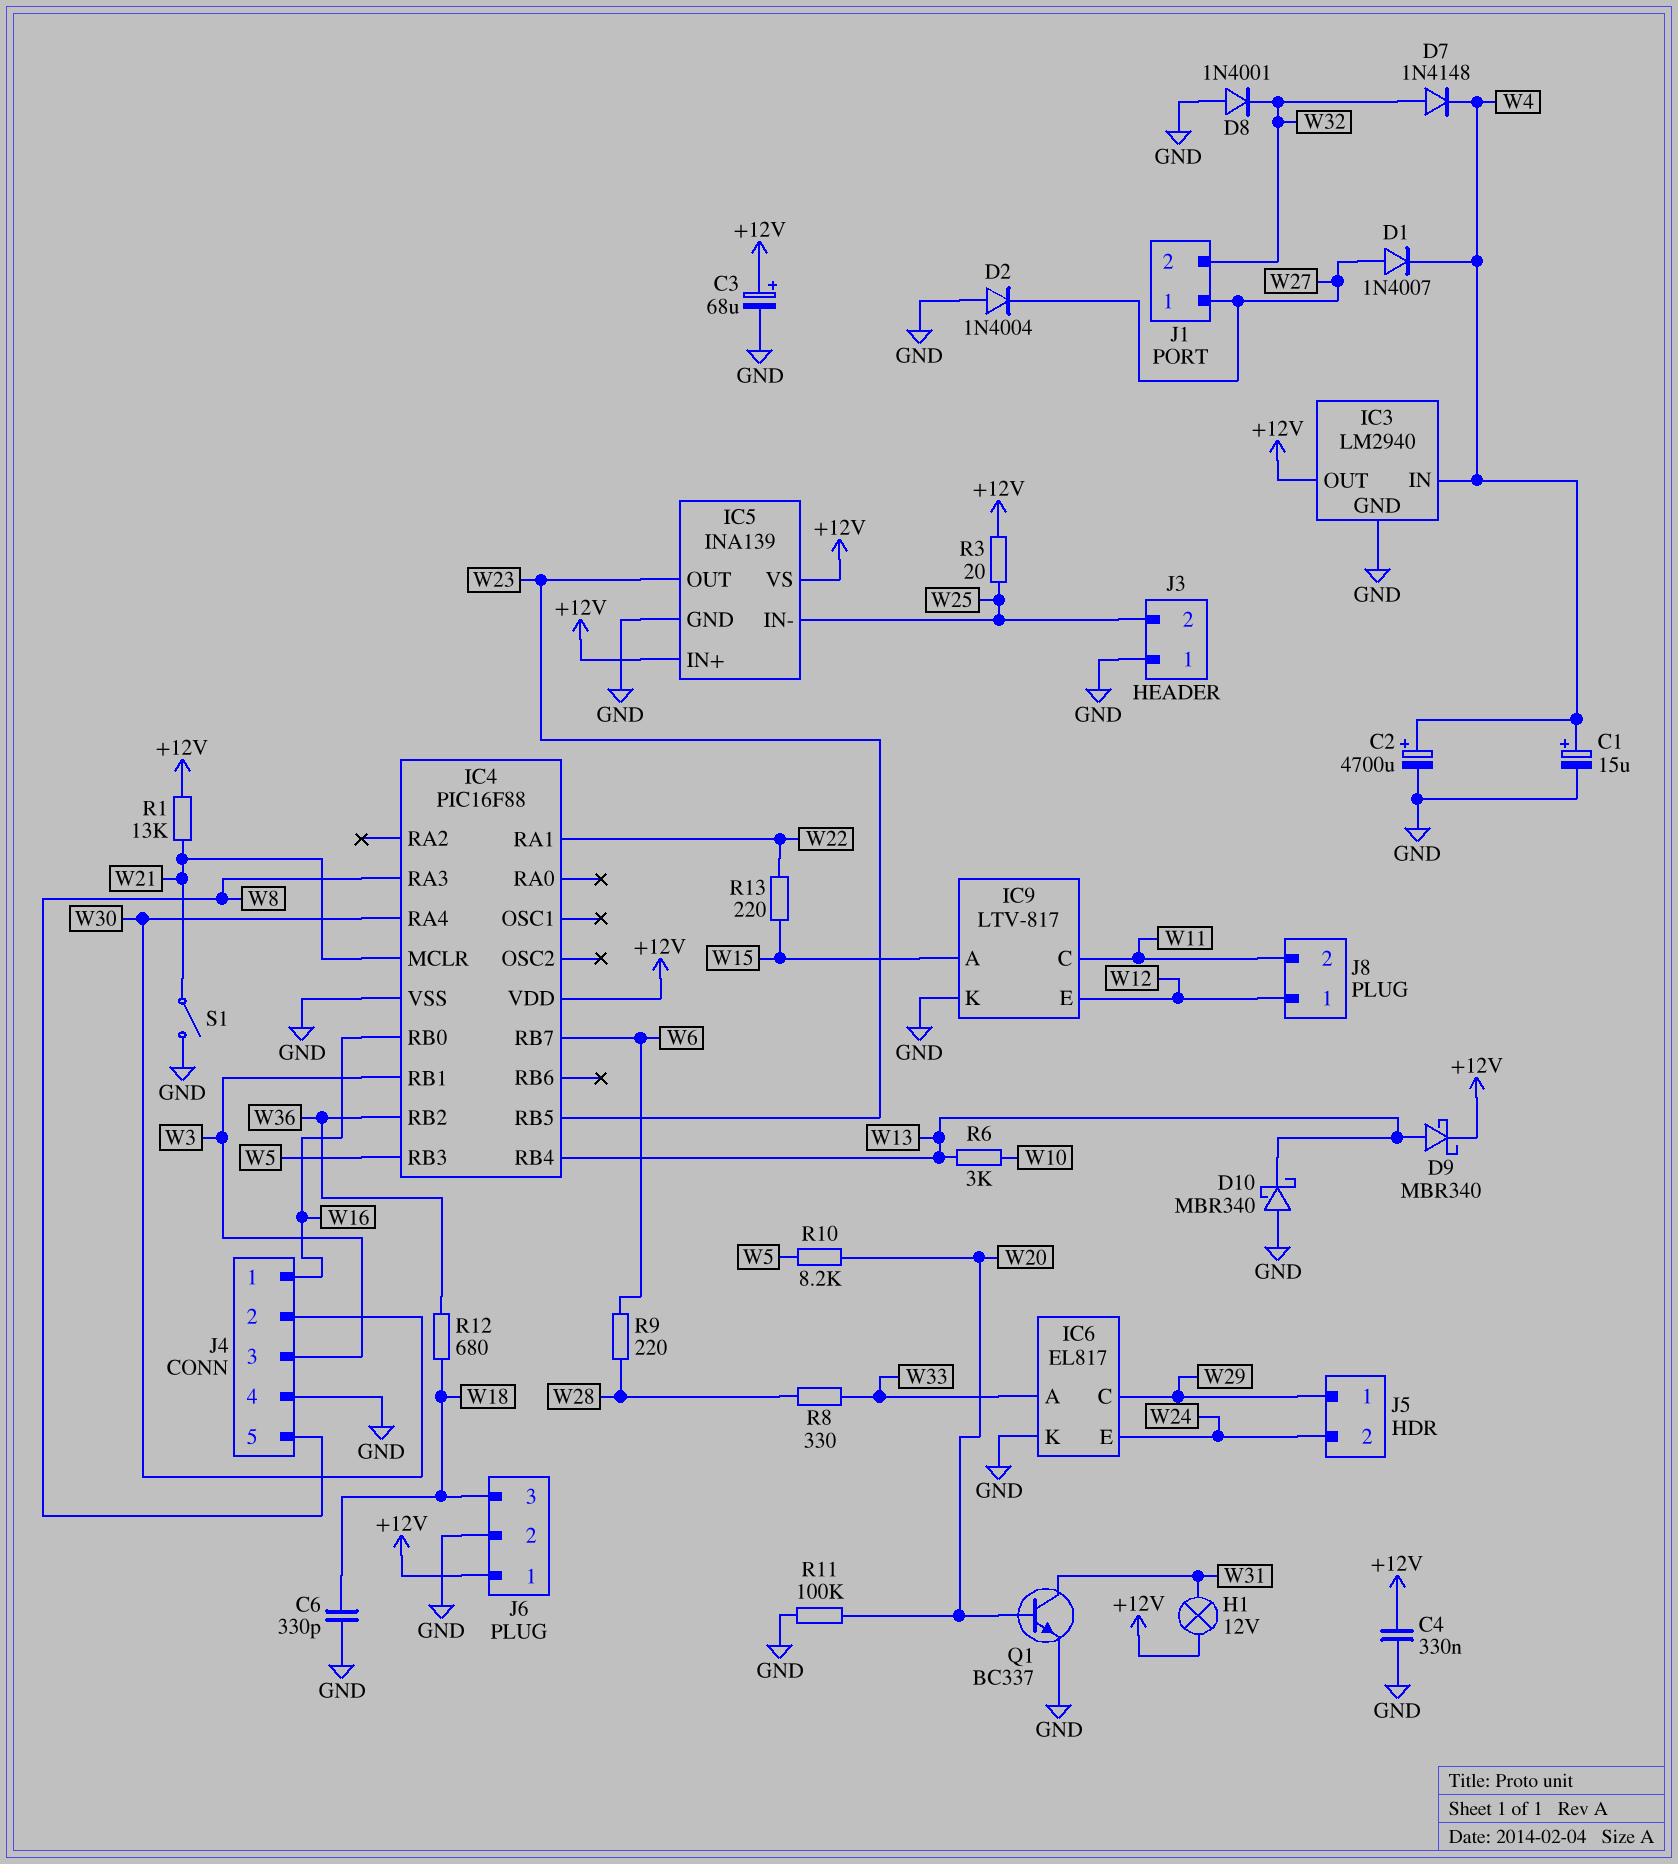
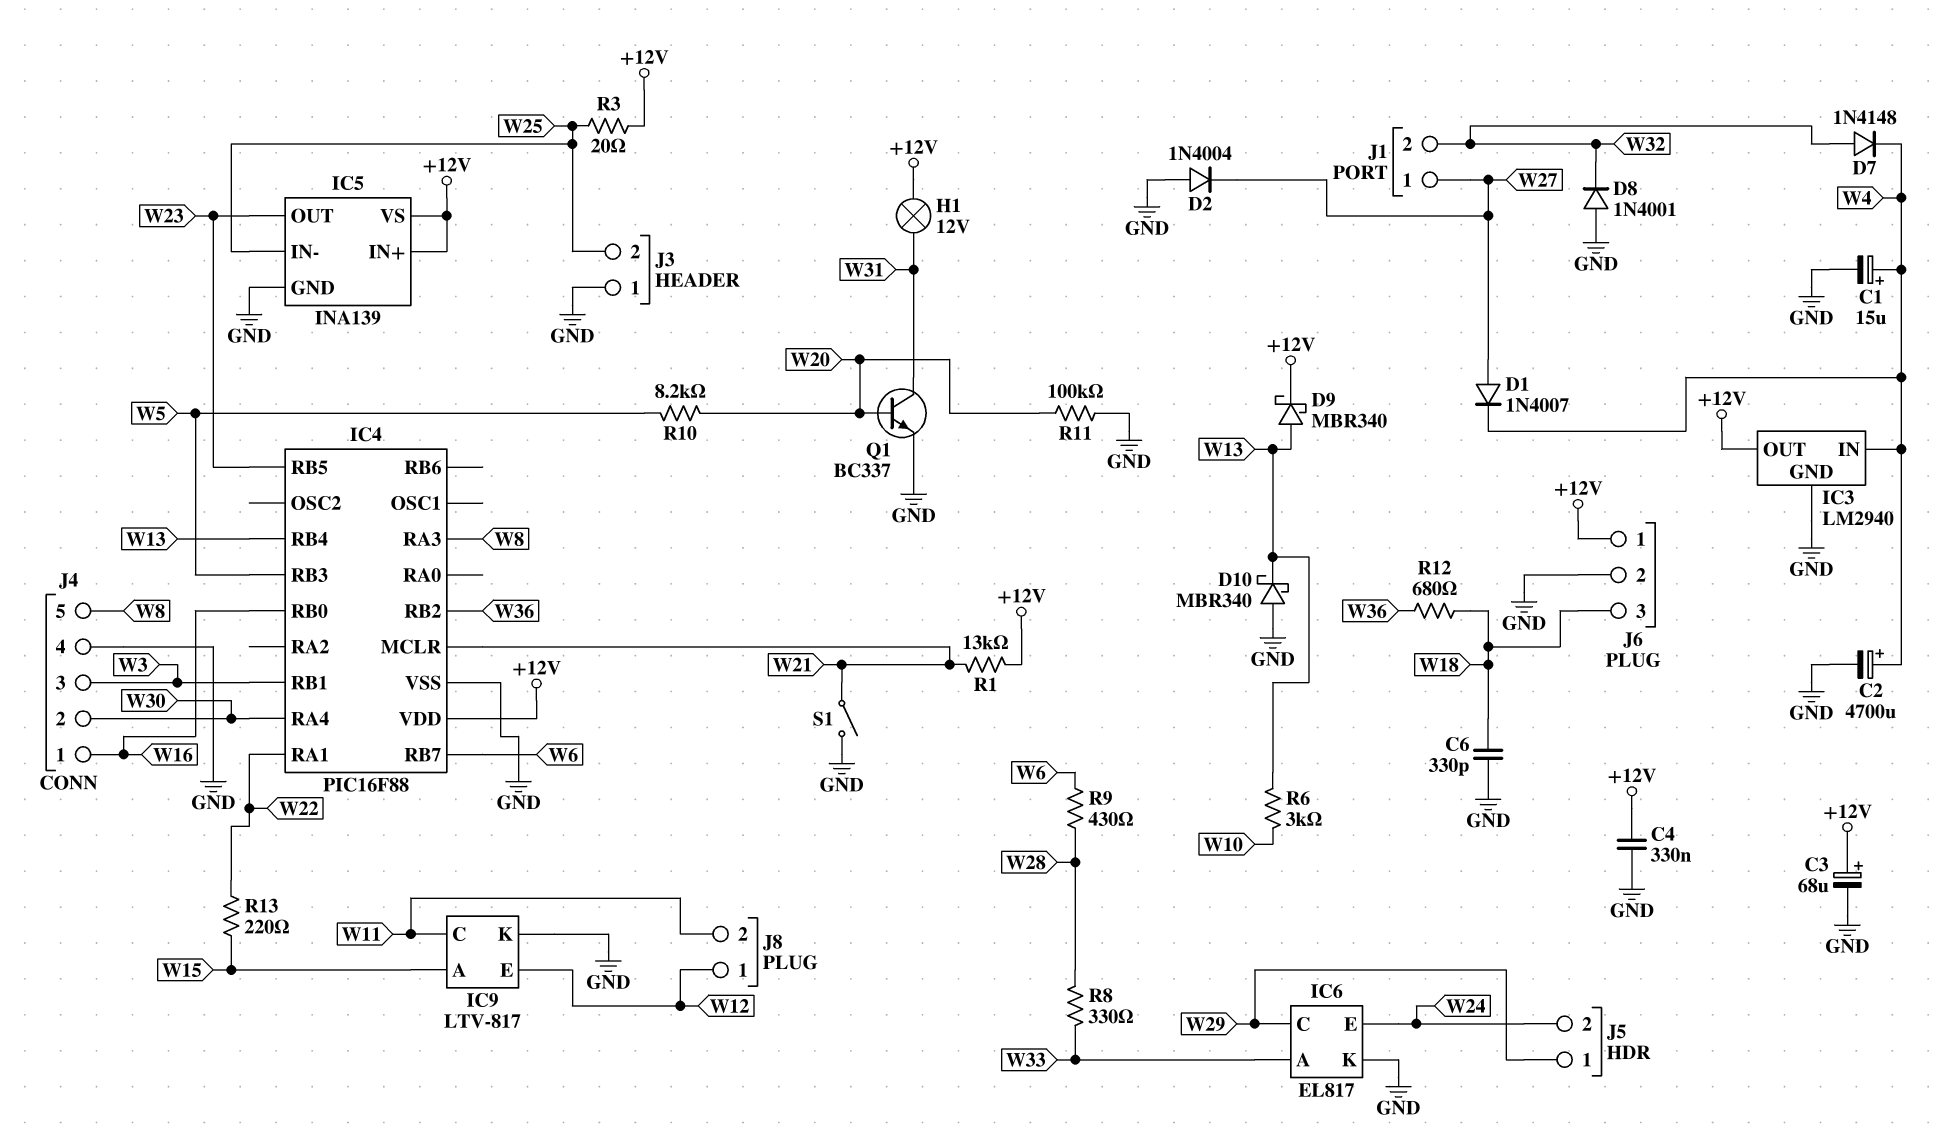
R9: 220 (W6, W28) -> 430 (W6, W28)

